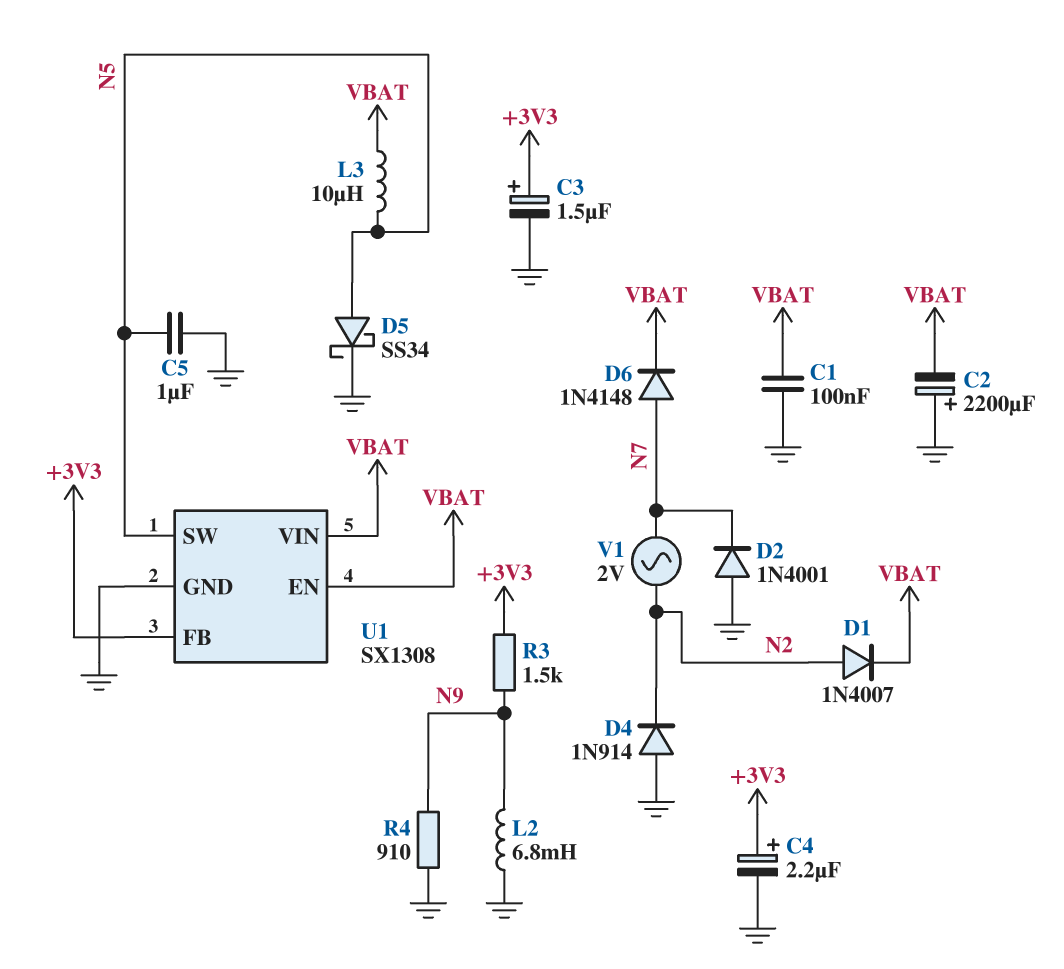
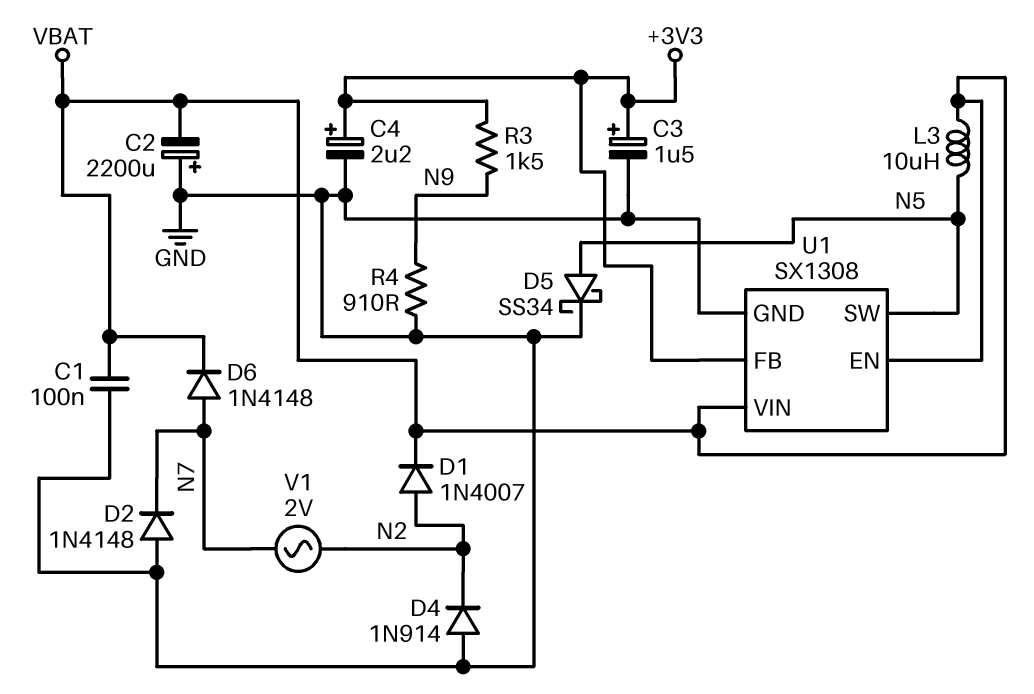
C5: 1uF (GND, N5) -> none
D2: diode 1N4001 (A GND, K N7) -> diode 1N4148 (A GND, K N7)
L2: 6.8mH (GND, N9) -> none

